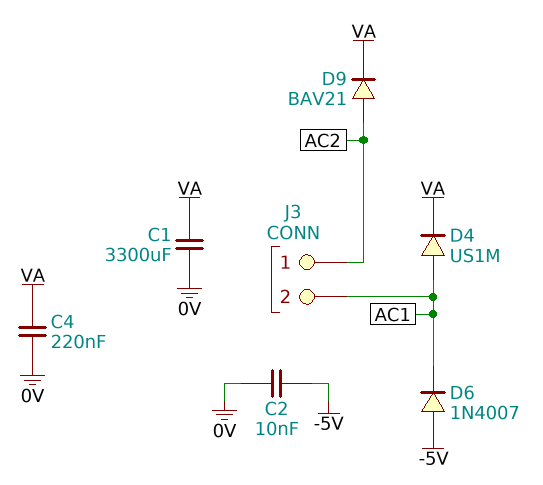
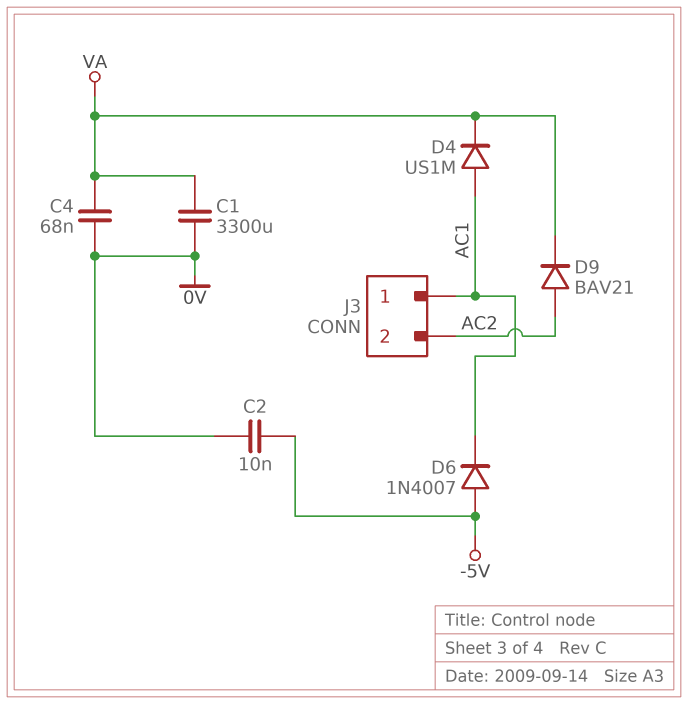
C4: 220nF (0V, VA) -> 68nF (0V, VA)
J3 pin 1: AC2 -> AC1
J3 pin 2: AC1 -> AC2

